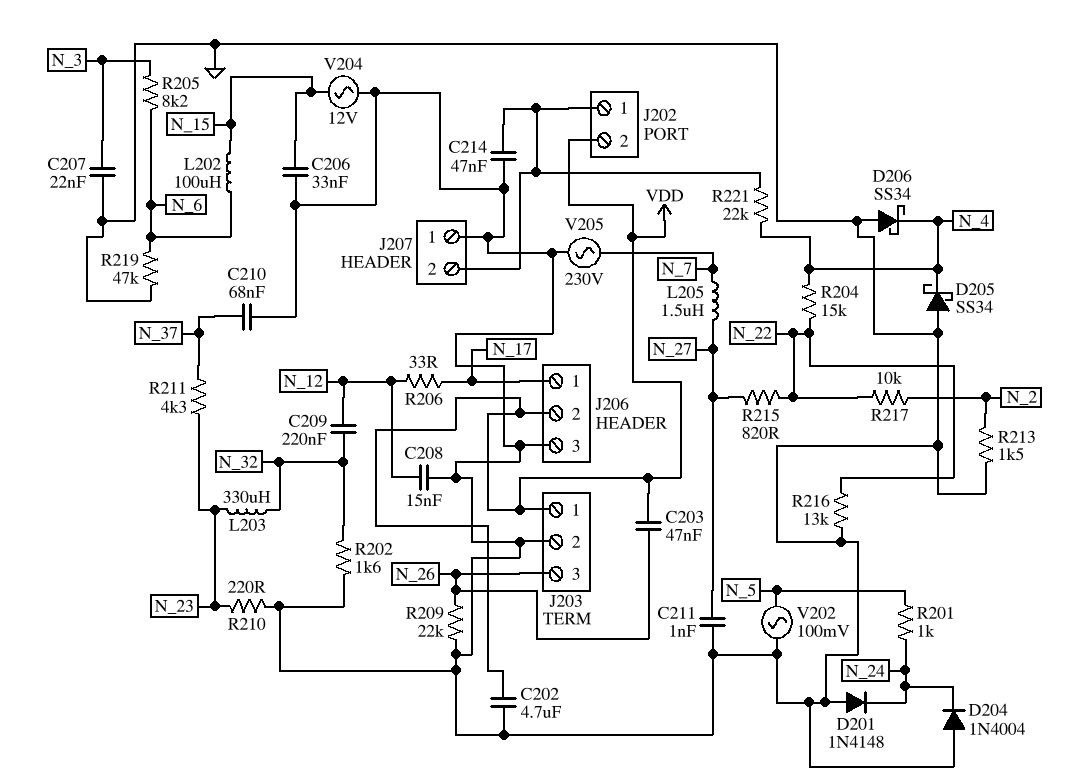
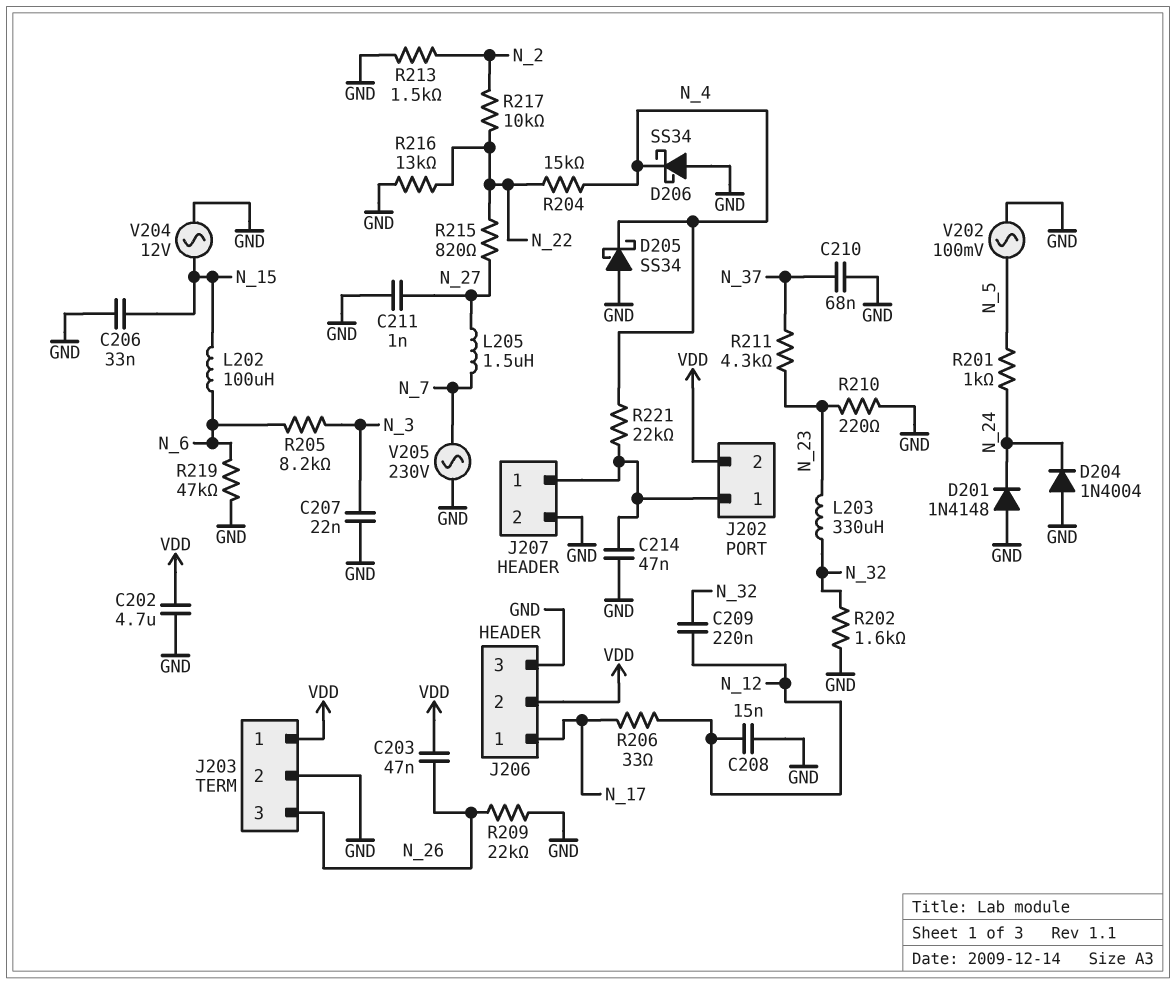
J207 pin 1: GND -> J202/1
J207 pin 2: J202/1 -> GND

